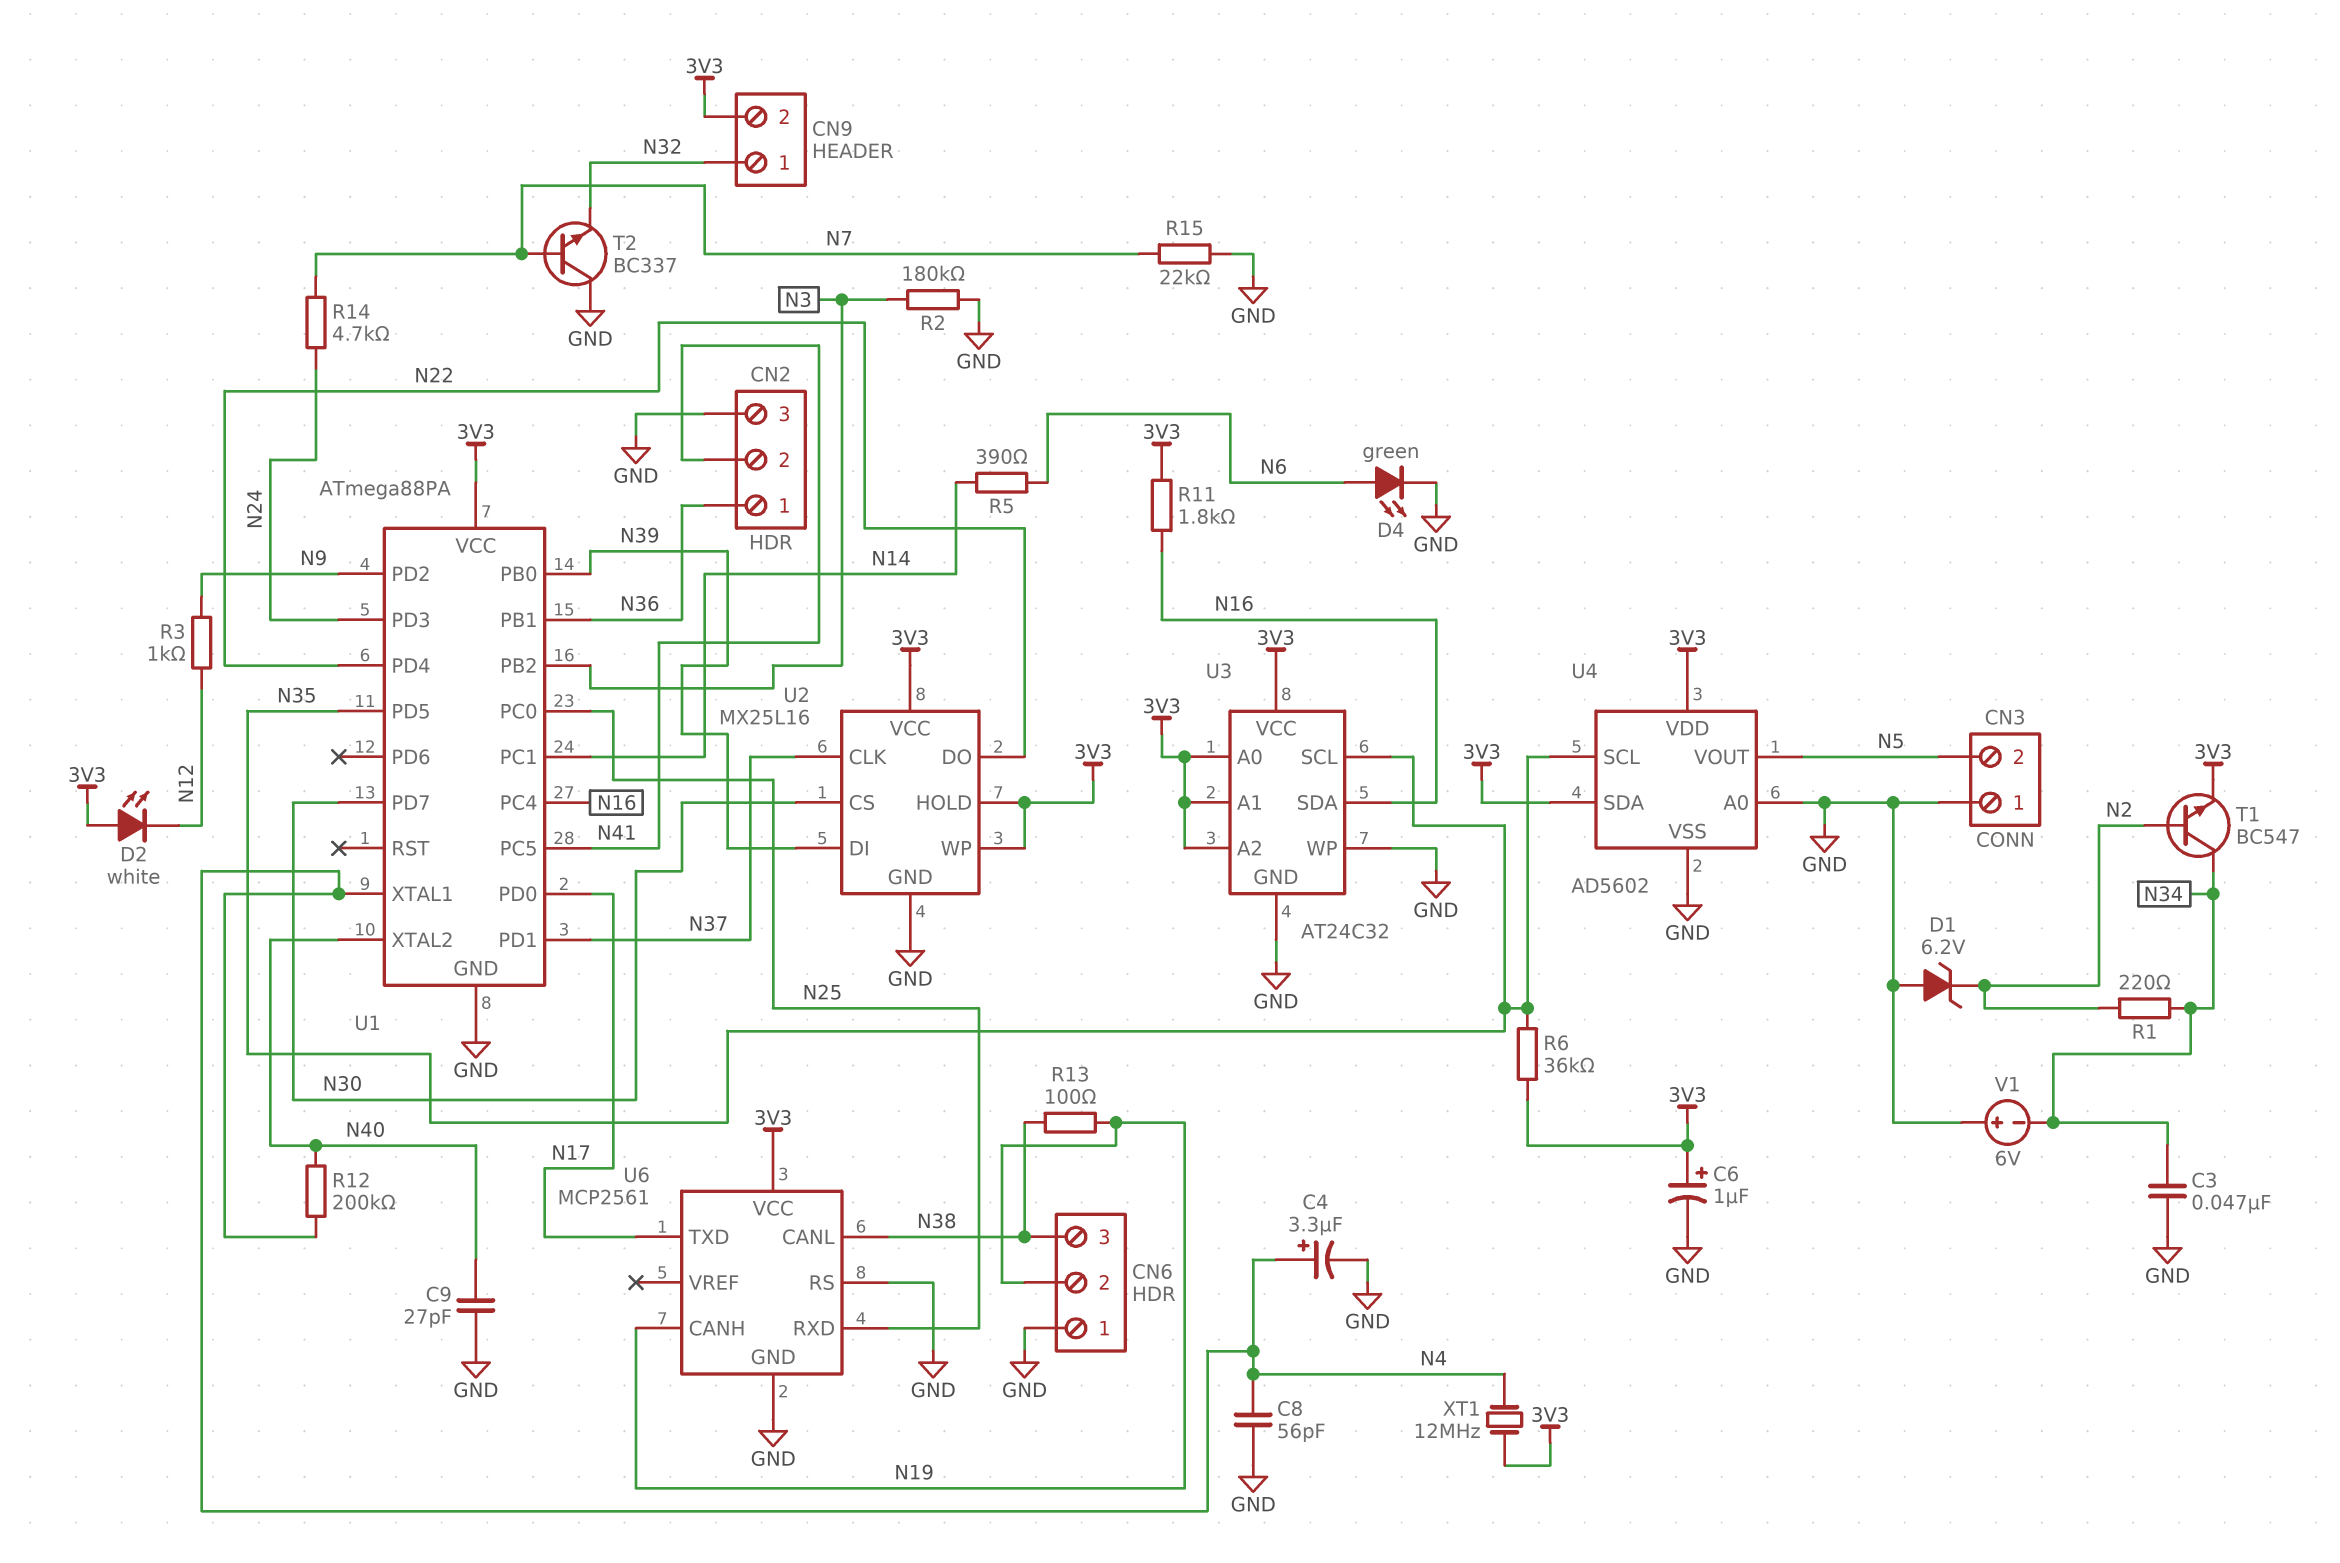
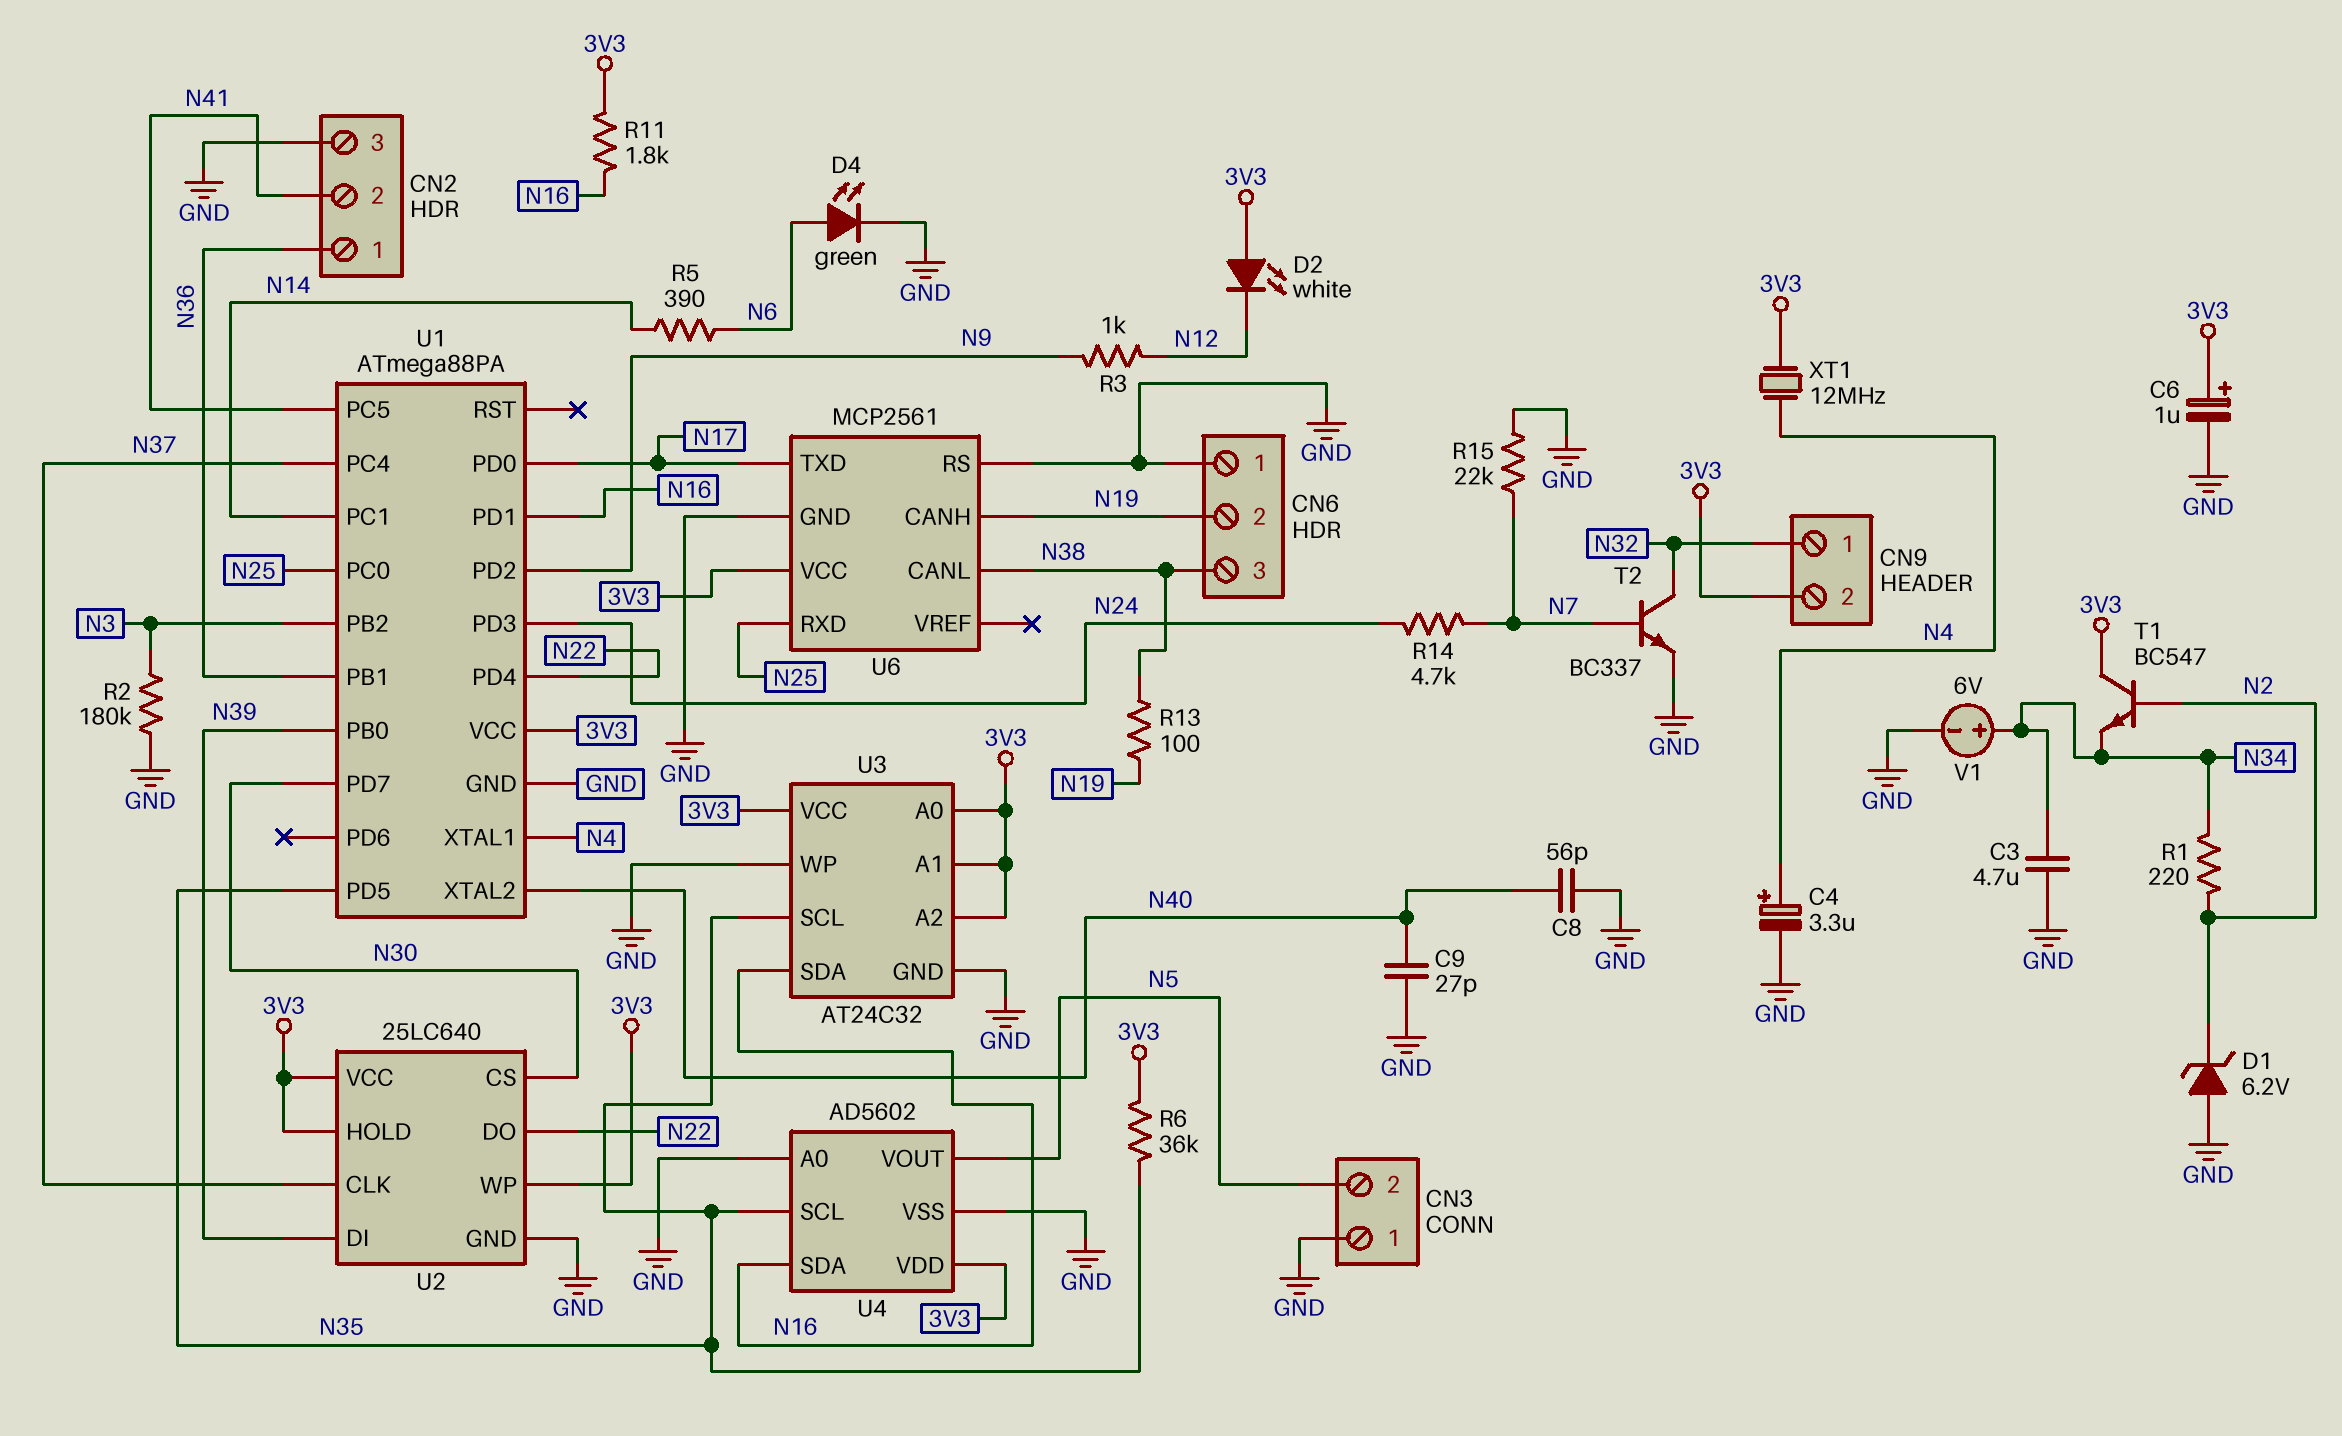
C3: 47nF (GND, N34) -> 4.7uF (GND, N34)
C8: 56pF (GND, N4) -> 56pF (GND, N40)
R12: 200k (N4, N40) -> none
T1: NPN BC547 (B N2, C N34, E 3V3) -> NPN BC547 (B N2, C 3V3, E N34)
T2: NPN BC337 (B N7, C GND, E N32) -> NPN BC337 (B N7, C N32, E GND)
U1 pin PC4: N16 -> N37
U1 pin PD1: N37 -> N16
U2: MX25L16 -> 25LC640
U4 pin SDA: 3V3 -> N16
V1: 6V (plus GND, minus N34) -> 6V (plus N34, minus GND)

